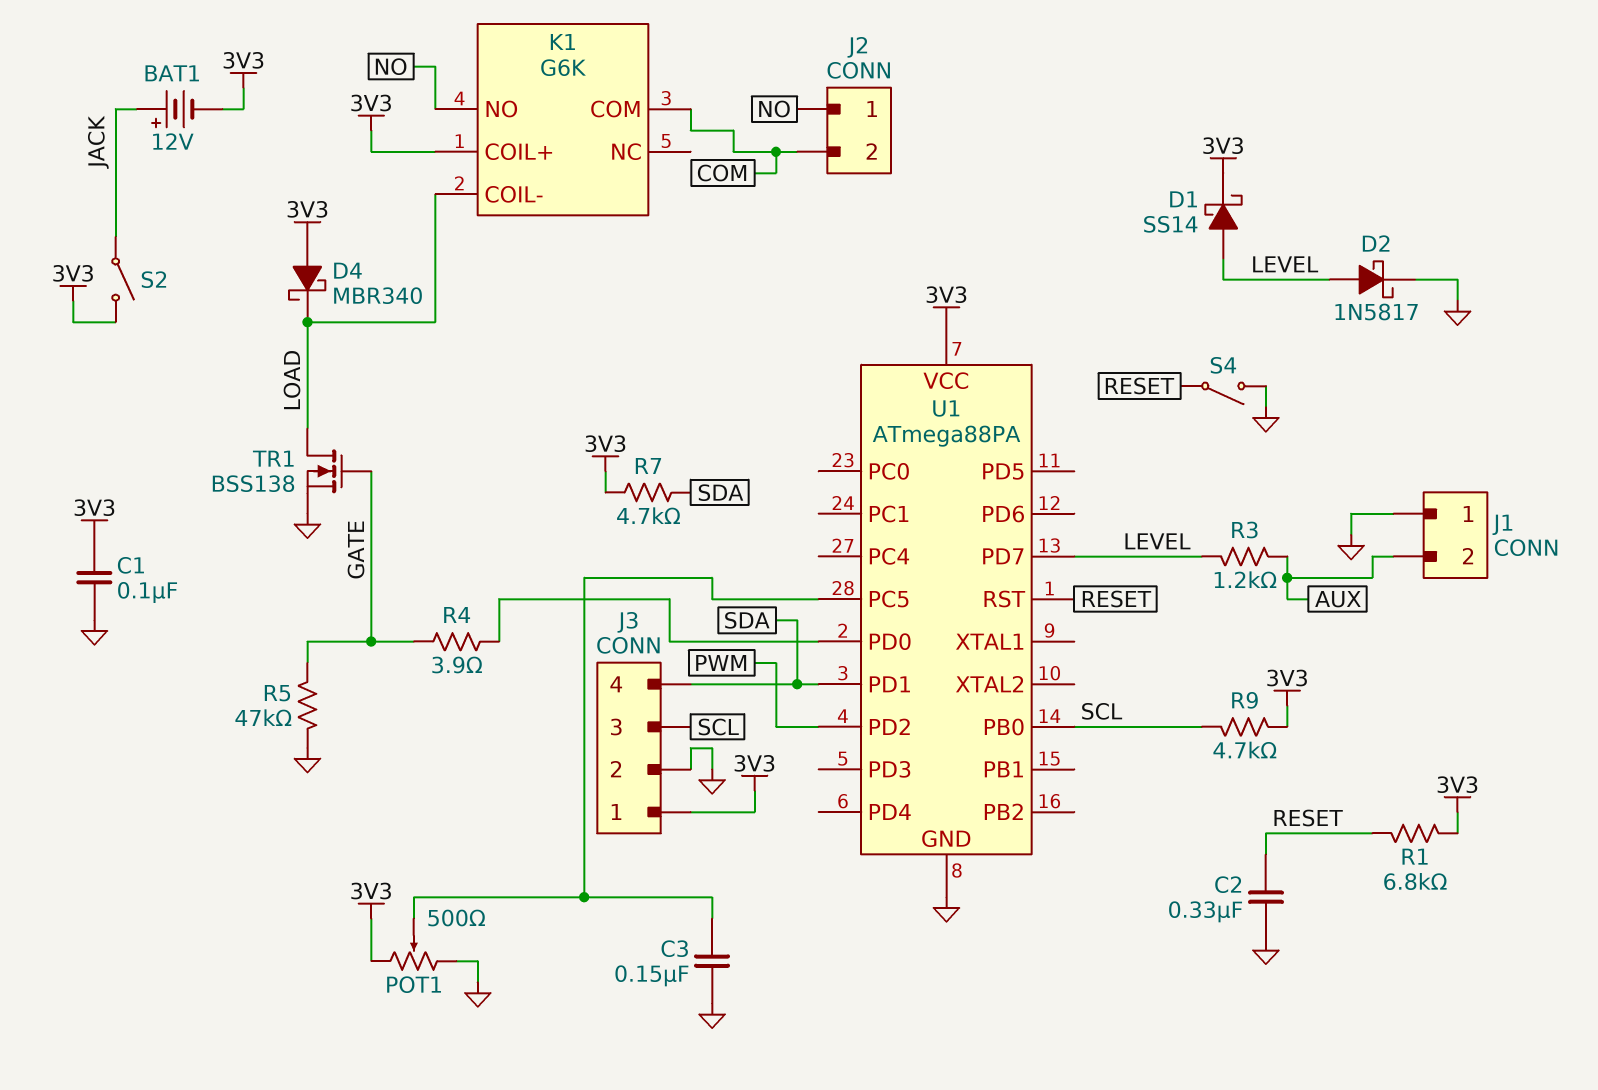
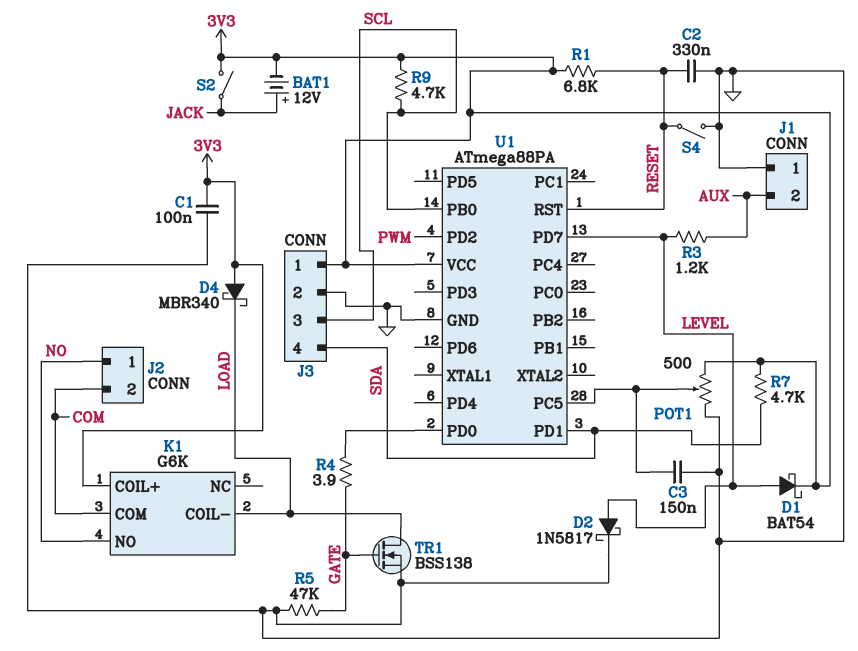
D1: schottky SS14 (A LEVEL, K 3V3) -> schottky BAT54 (A LEVEL, K 3V3)

